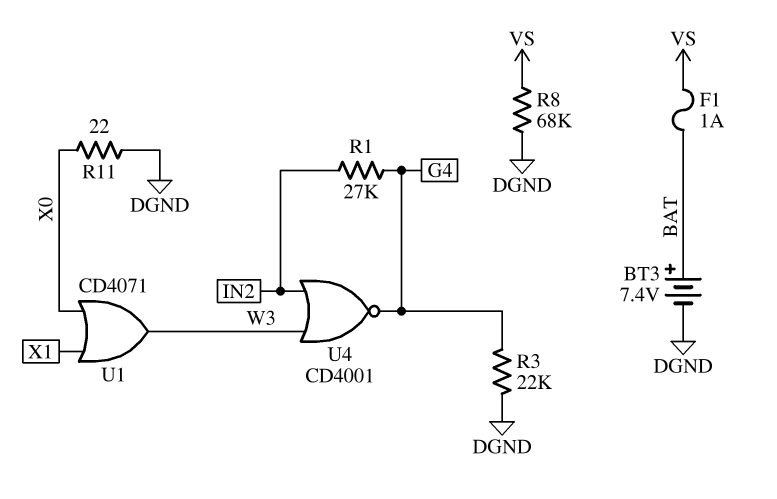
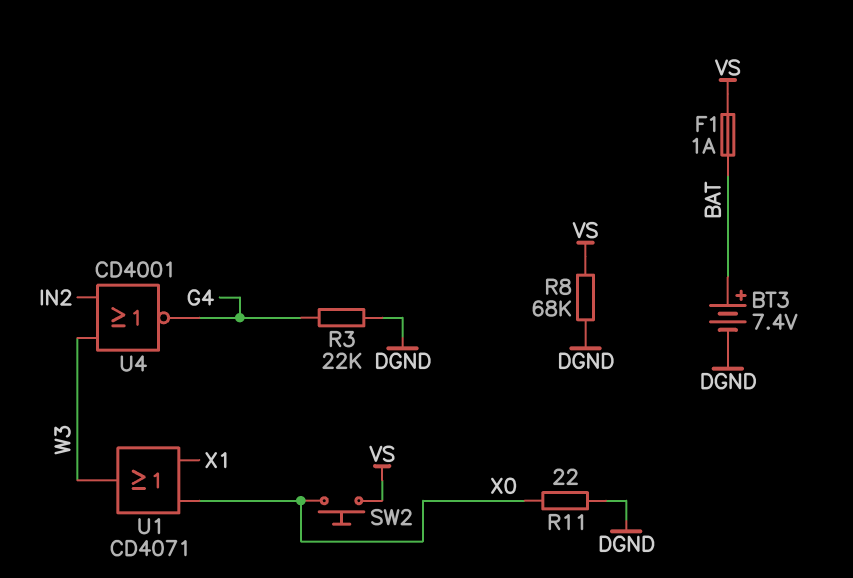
R1: 27k (G4, IN2) -> none
SW2: none -> button (VS, X0)

